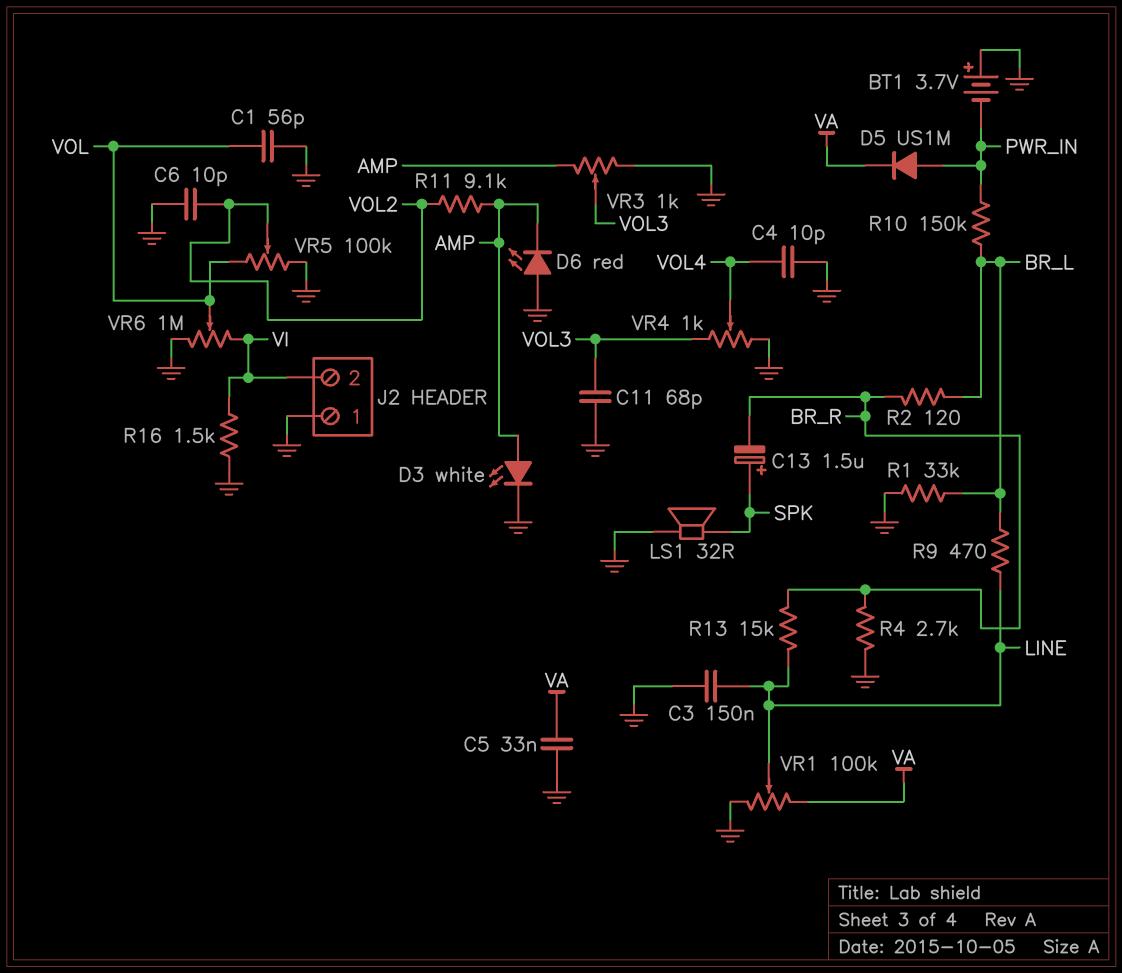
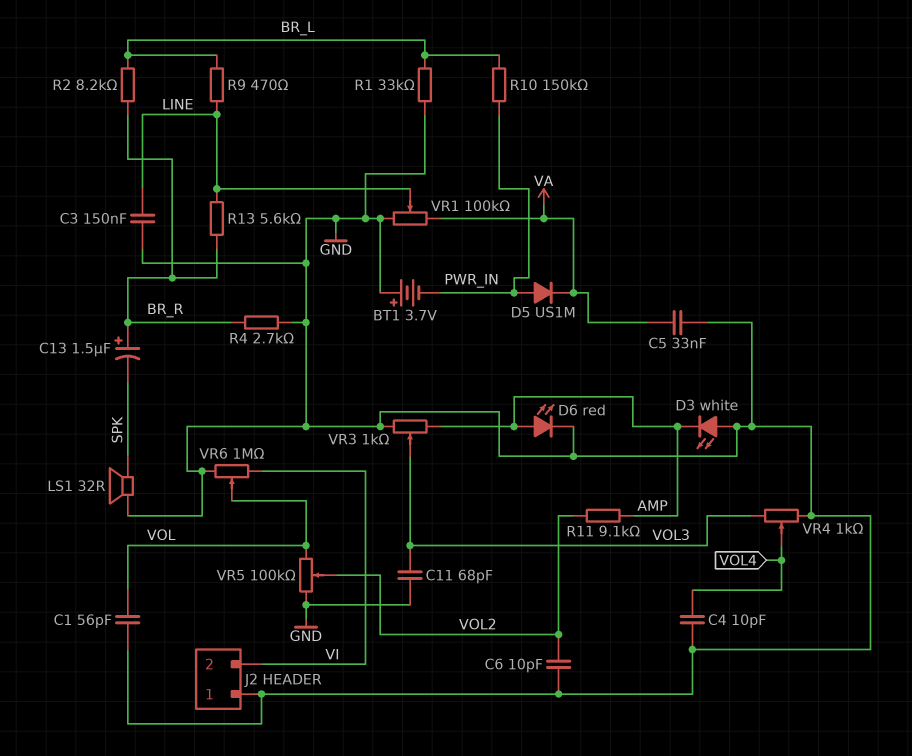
C13: 1.5uF (plus SPK, minus BR_R) -> 1.5uF (plus BR_R, minus SPK)
D3: LED white (A AMP, K GND) -> LED white (A GND, K AMP)
D6: LED red (A GND, K AMP) -> LED red (A AMP, K GND)
R2: 120 (BR_L, BR_R) -> 8.2k (BR_L, BR_R)
R13: 15k (BR_R, LINE) -> 5.6k (BR_R, LINE)
R16: 1.5k (GND, VI) -> none

